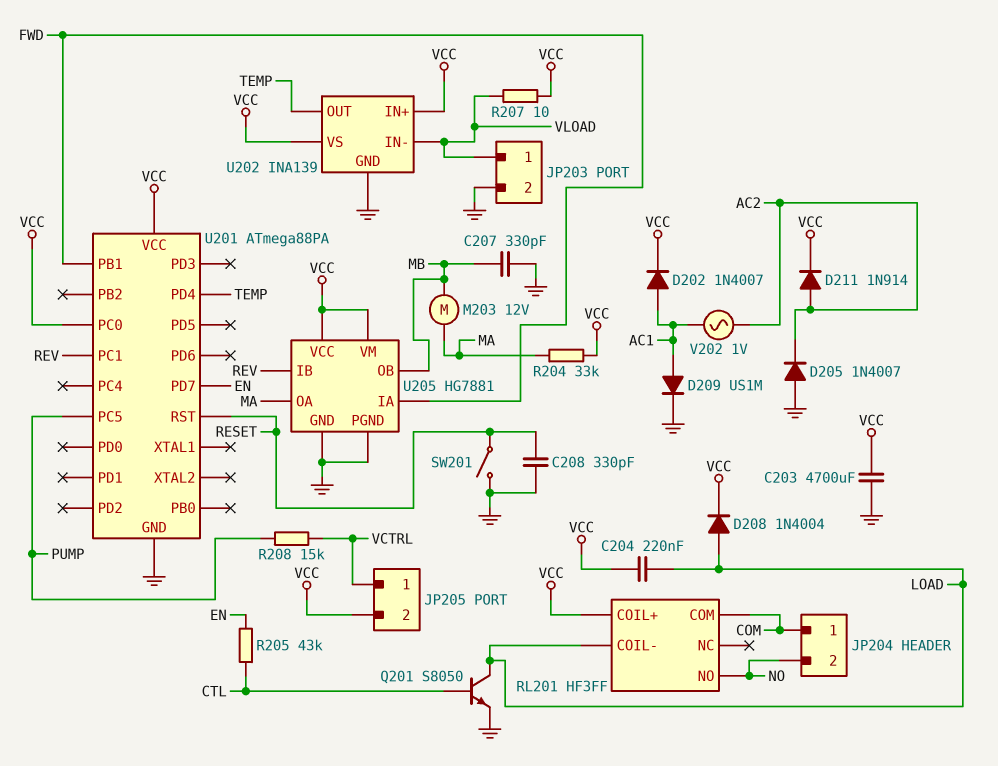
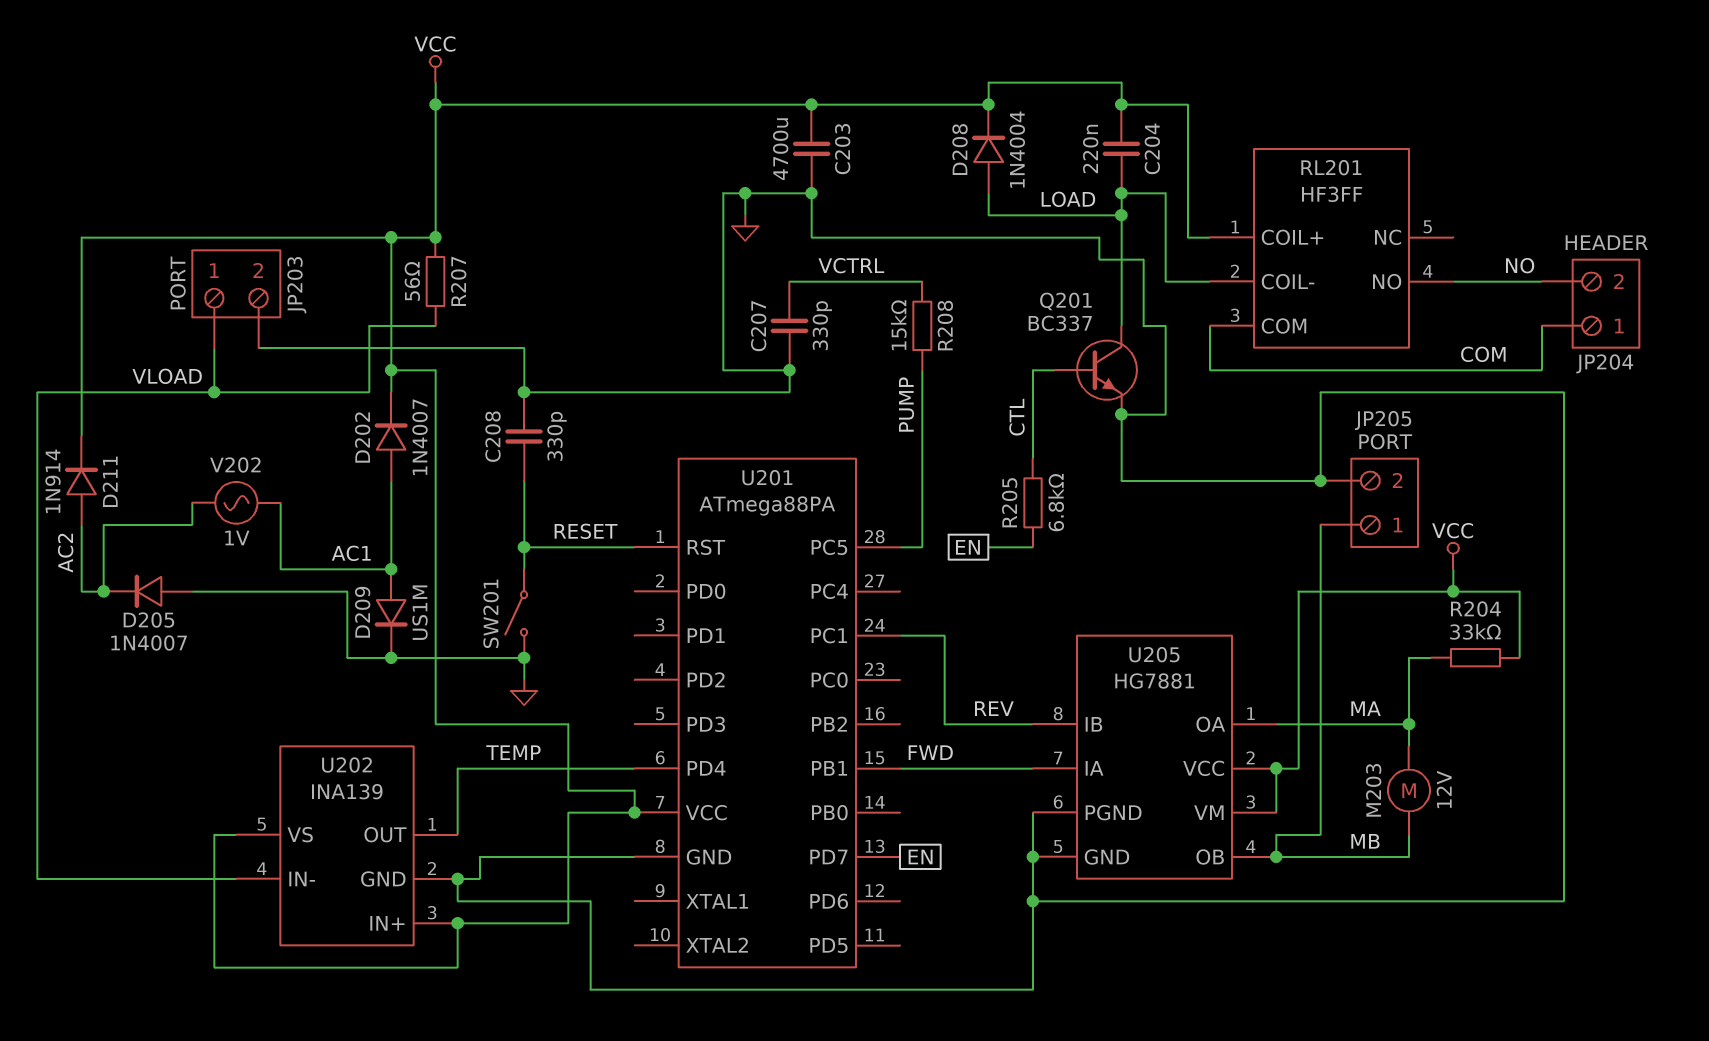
C207: 330pF (GND, MB) -> 330pF (GND, VCTRL)
JP205 pin 1: VCTRL -> MB
JP205 pin 2: VCC -> GND
Q201: NPN S8050 (B CTL, C LOAD, E GND) -> NPN BC337 (B CTL, C LOAD, E GND)
R205: 43k (CTL, EN) -> 6.8k (CTL, EN)
R207: 10 (VCC, VLOAD) -> 56 (VCC, VLOAD)
U201 pin PC0: VCC -> none

